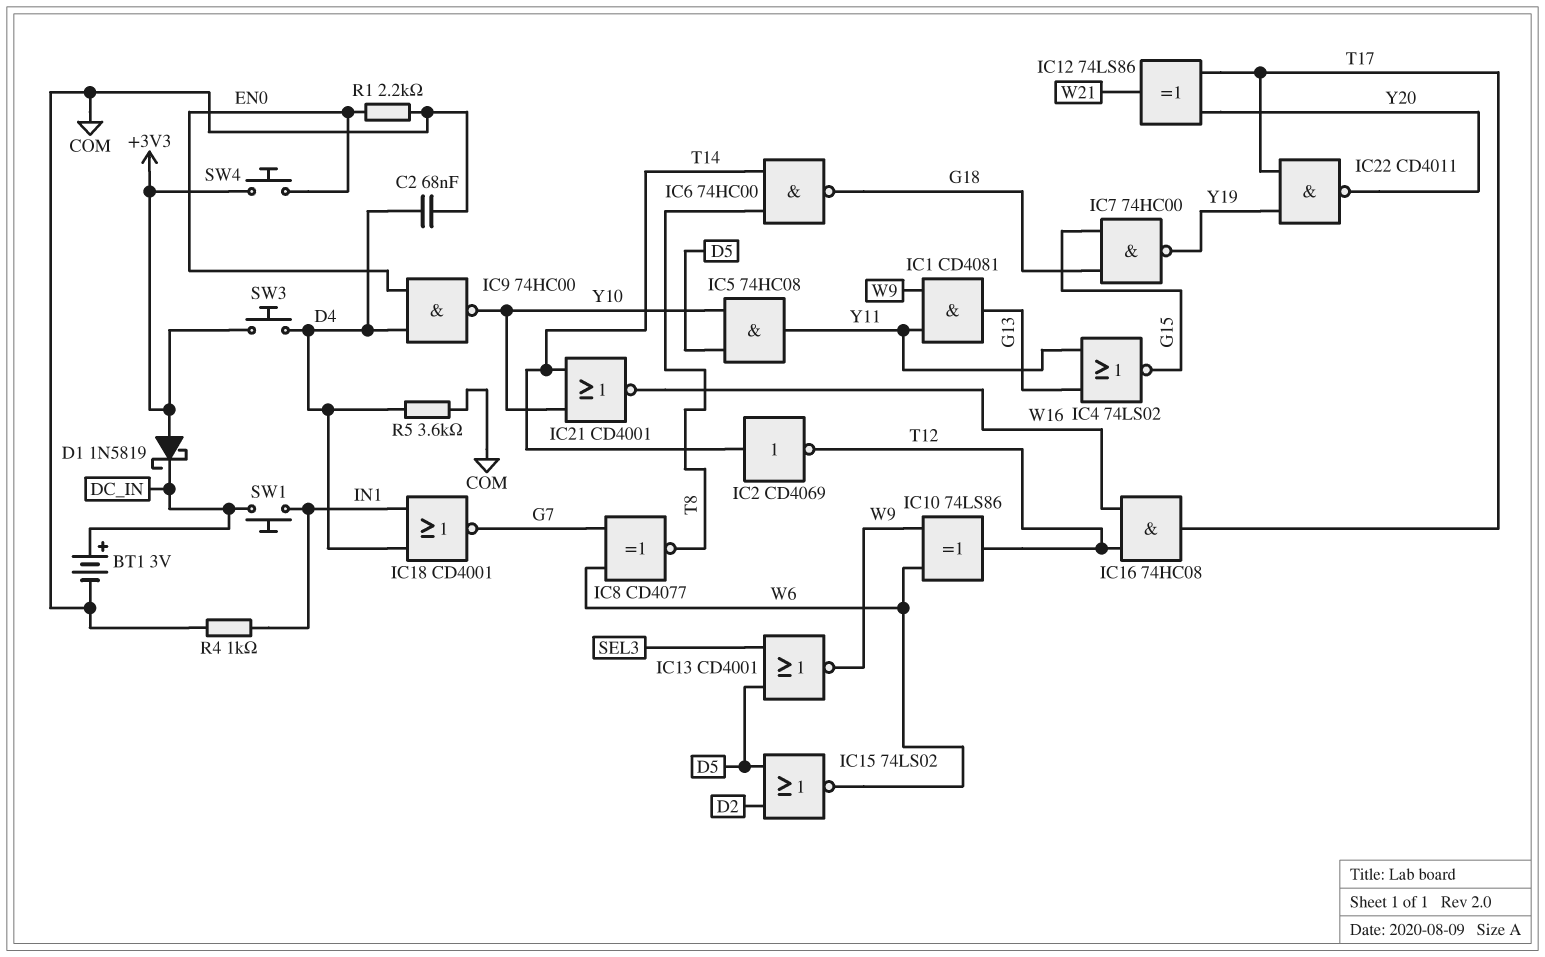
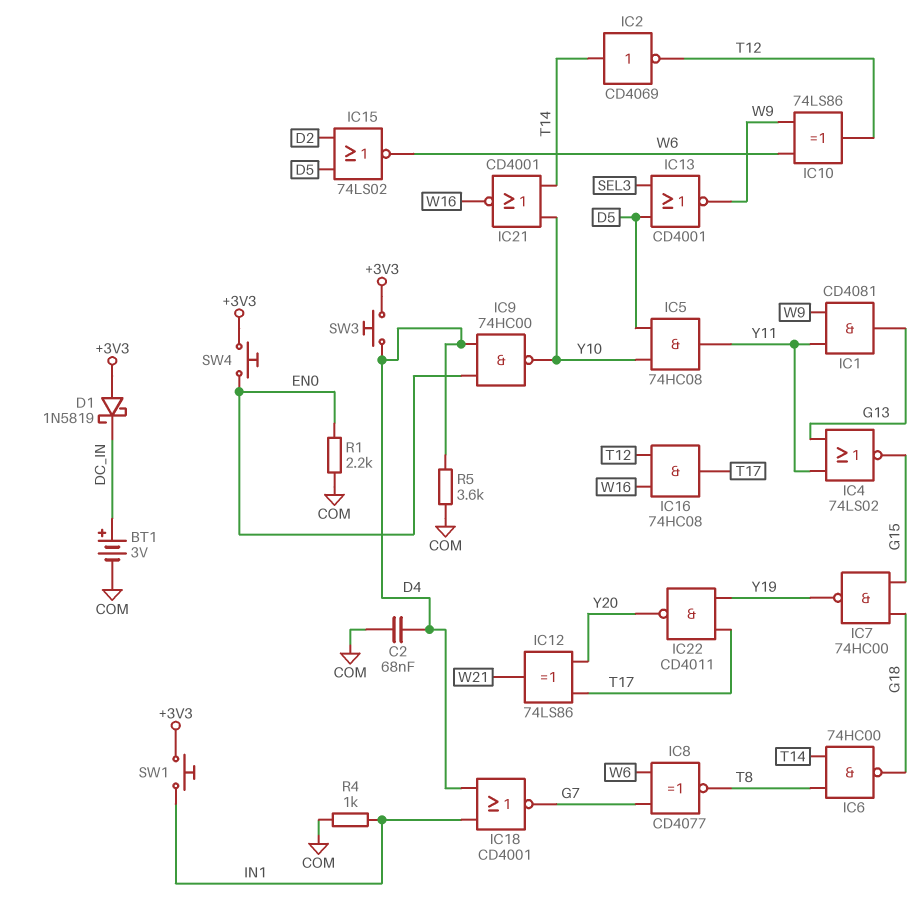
SW1: button (DC_IN, IN1) -> button (+3V3, IN1)

